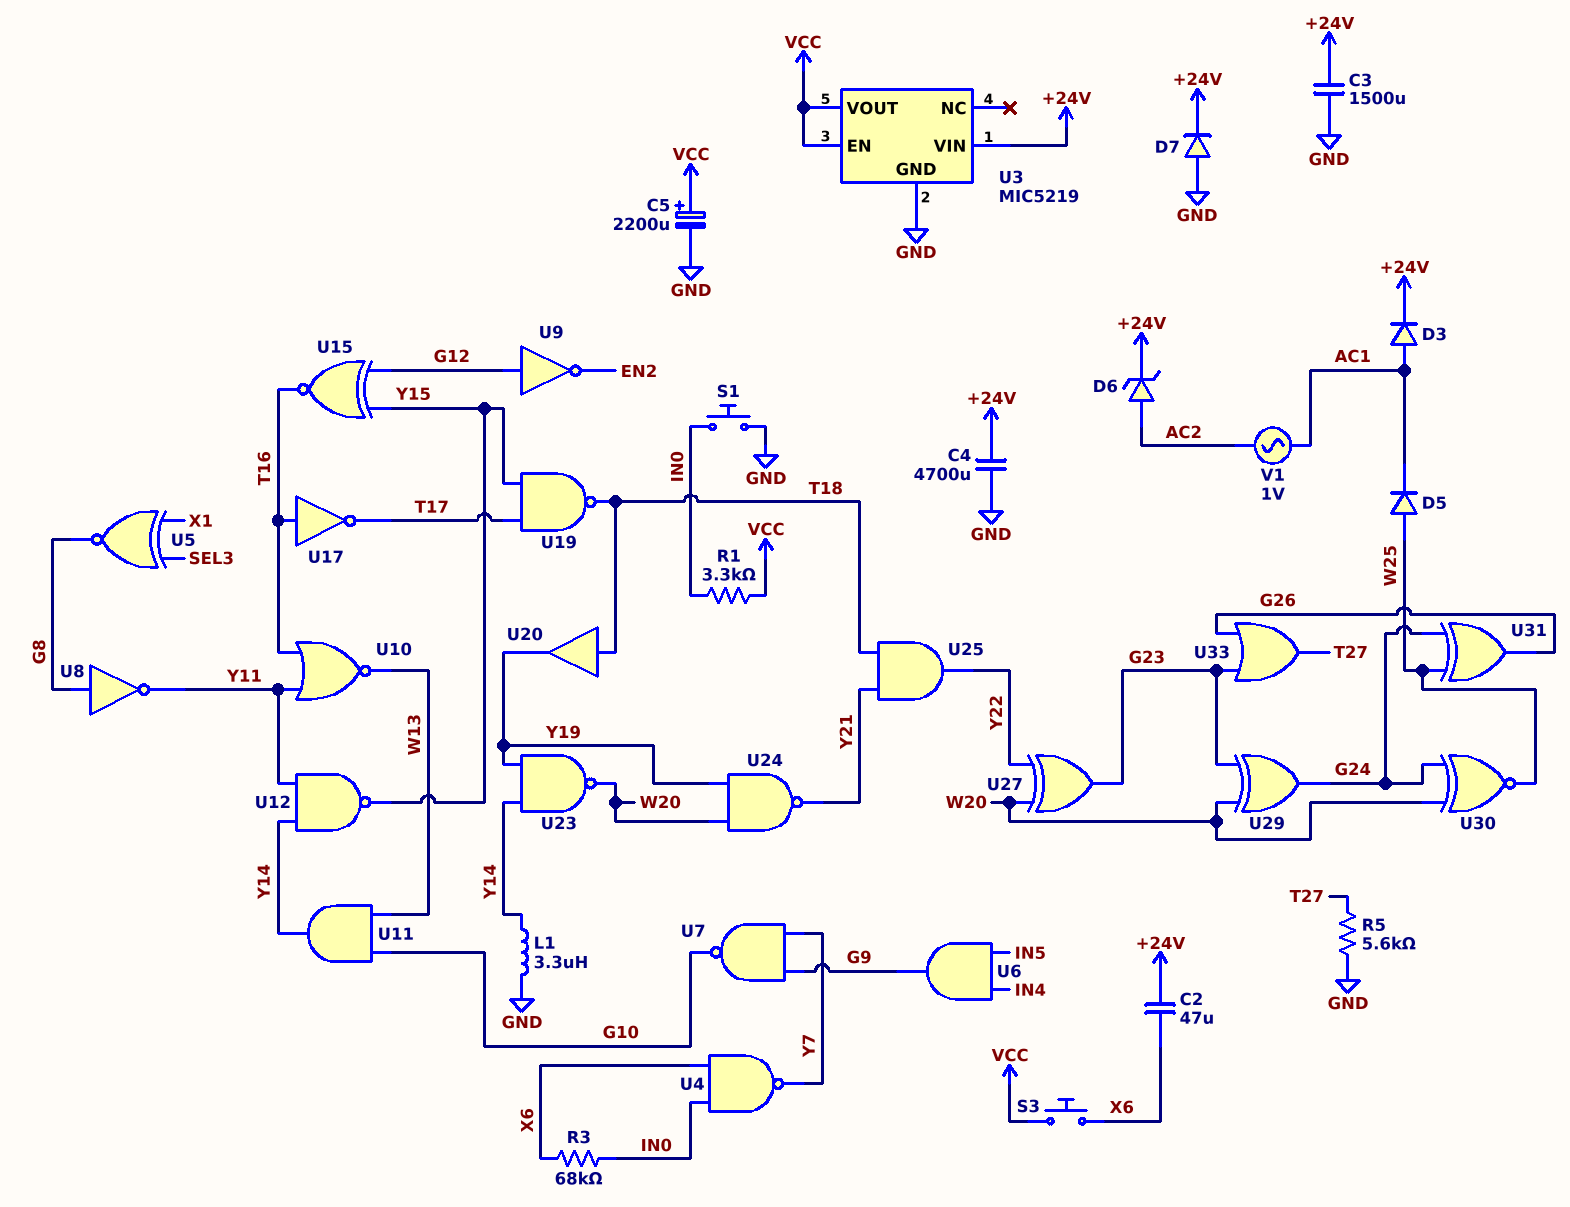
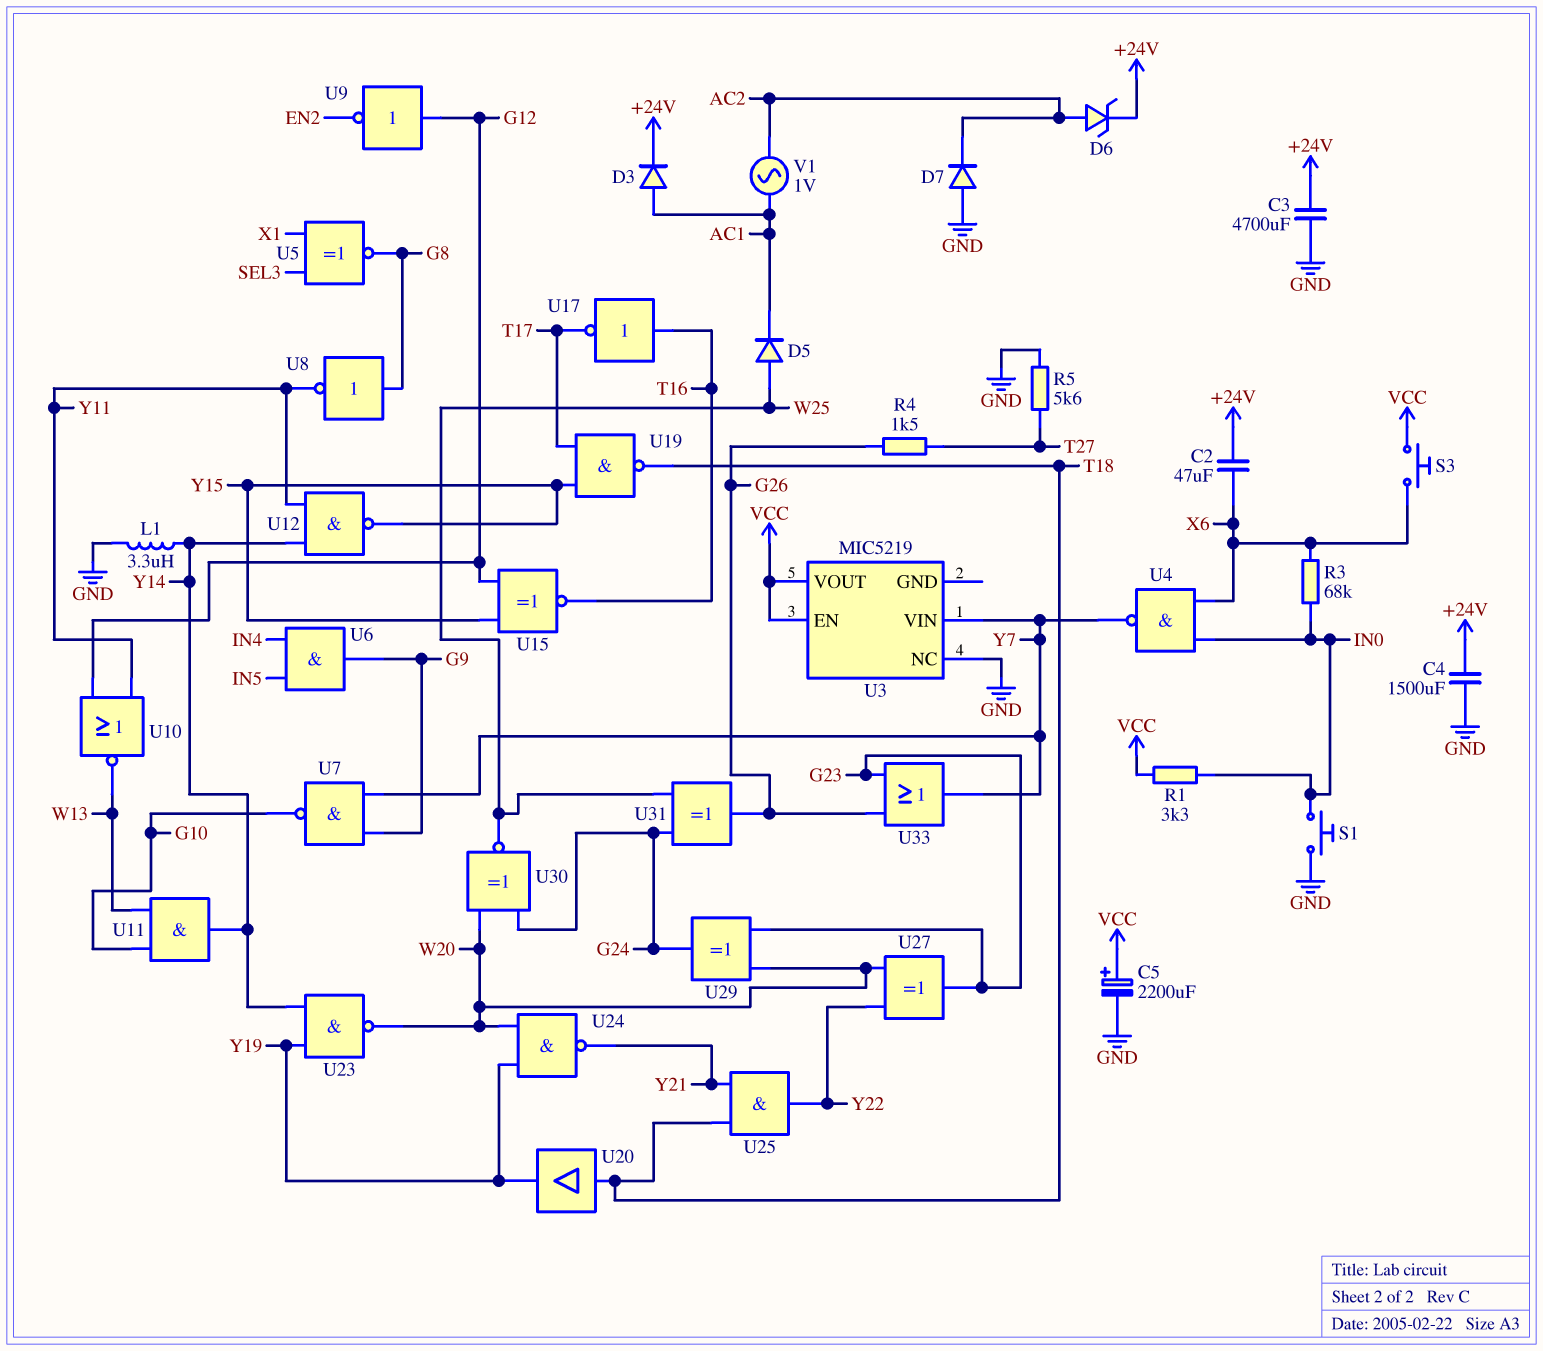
C3: 1500uF (+24V, GND) -> 4700uF (+24V, GND)
C4: 4700uF (+24V, GND) -> 1500uF (+24V, GND)
D7: diode (A GND, K +24V) -> diode (A GND, K AC2)
R4: none -> 1.5k (G26, T27)
U3 pin GND: GND -> none
U3 pin NC: none -> GND
U3 pin VIN: +24V -> Y7
U10: NOR (in T16, in Y11, out W13) -> NOR (in G12, in Y11, out W13)
U33: OR (in G23, in G26, out T27) -> OR (in G23, in G26, out Y7)

